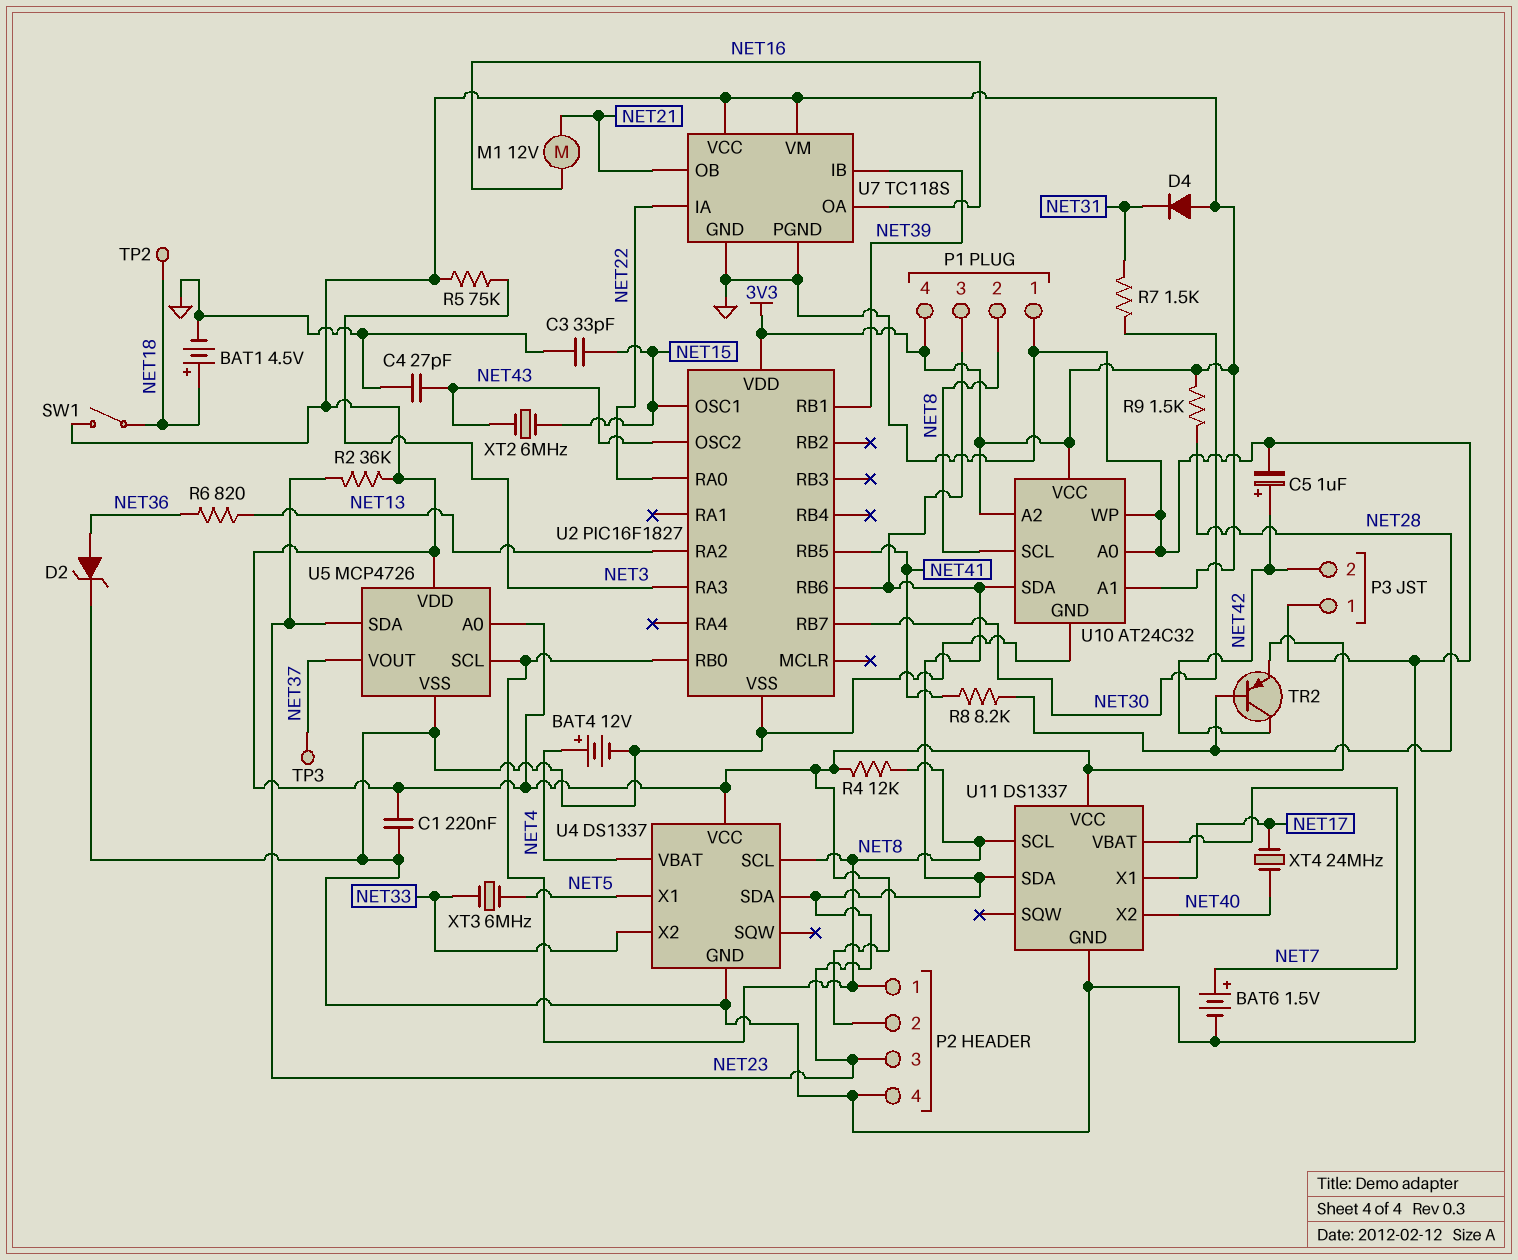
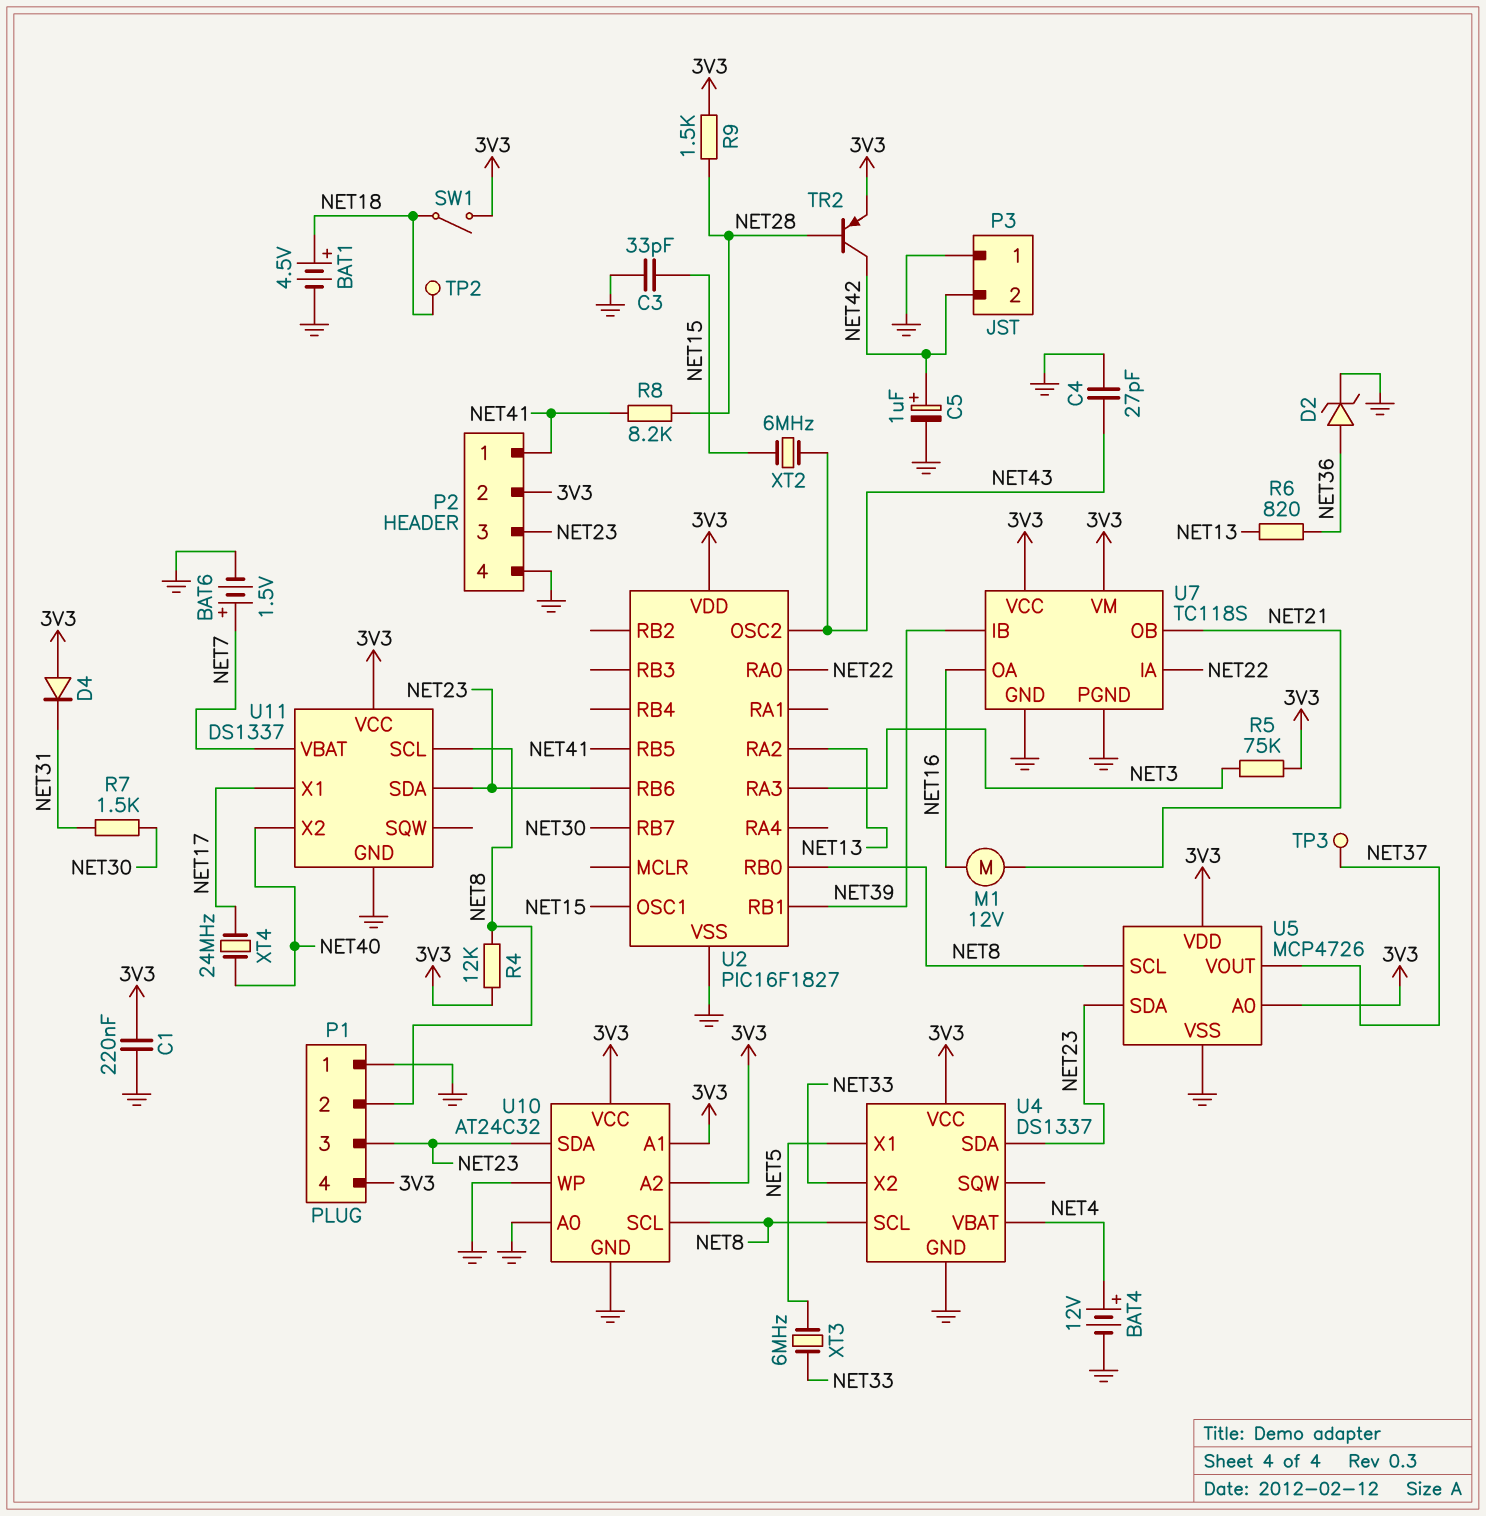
P2 pin 1: NET8 -> NET41
R2: 36k (3V3, NET23) -> none

